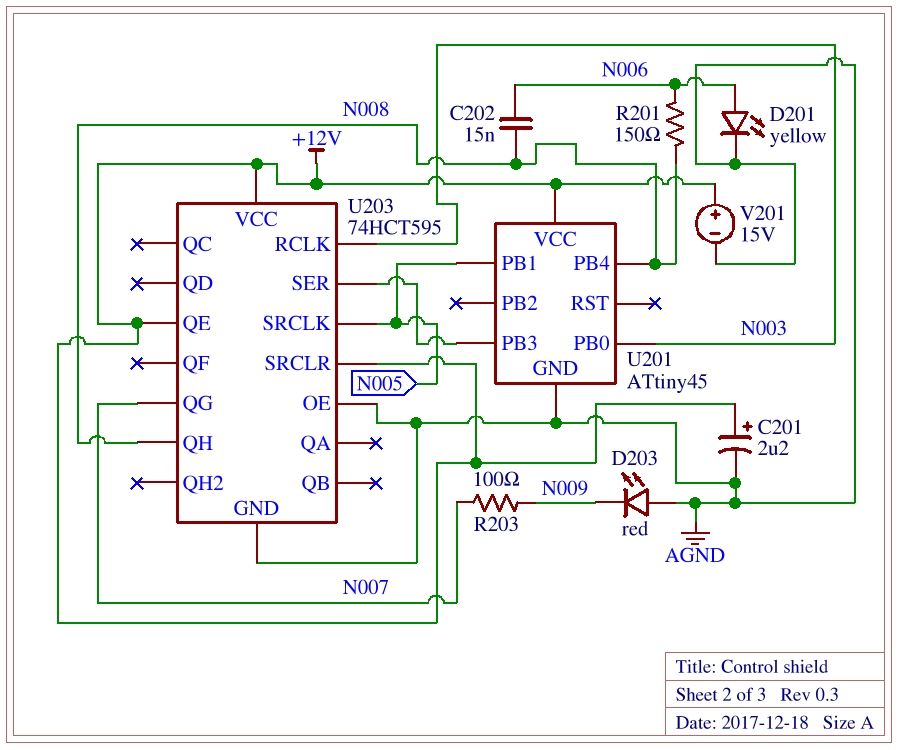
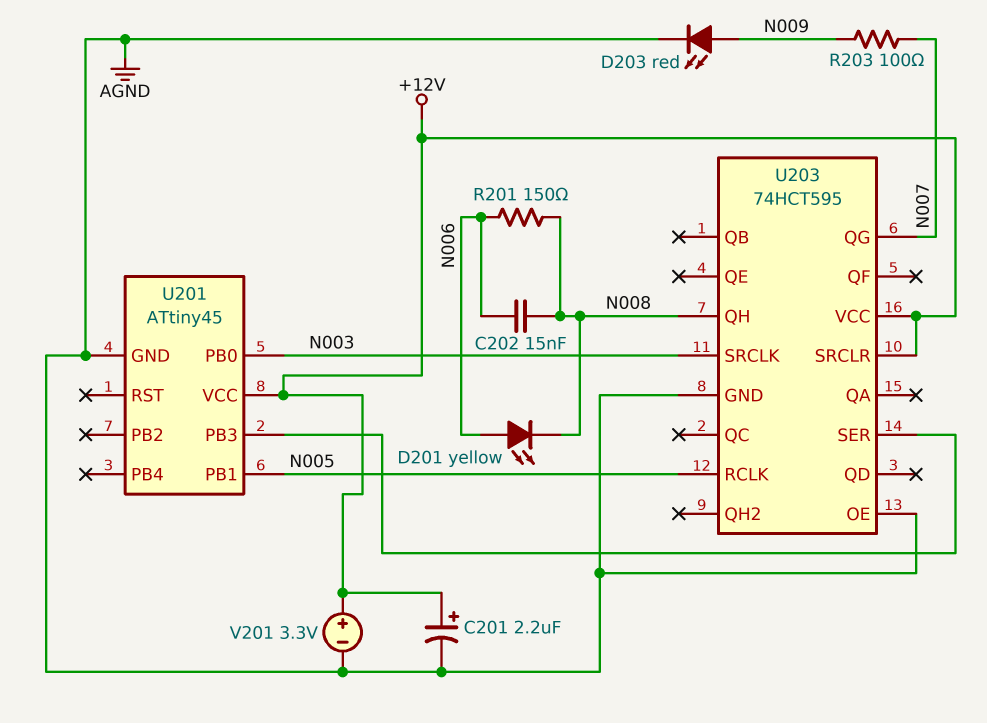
D201: LED yellow (A N006, K AGND) -> LED yellow (A N006, K N008)
D203: LED red (A AGND, K N009) -> LED red (A N009, K AGND)
U201 pin PB4: N008 -> none
U203 pin QE: +12V -> none
U203 pin RCLK: N003 -> N005
U203 pin SRCLK: N005 -> N003
V201: 15V (plus +12V, minus AGND) -> 3.3V (plus +12V, minus AGND)

